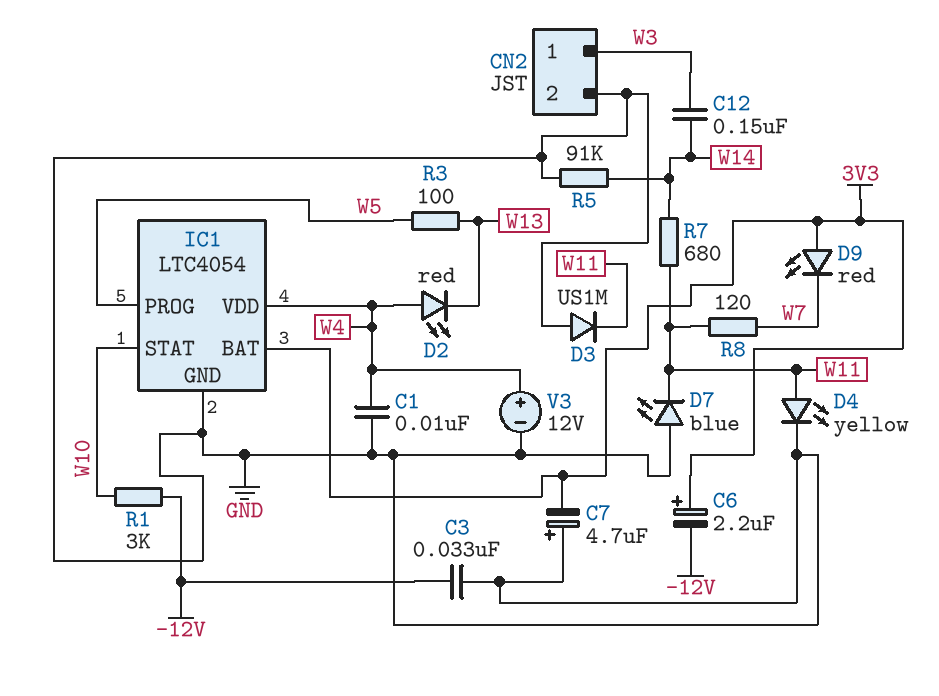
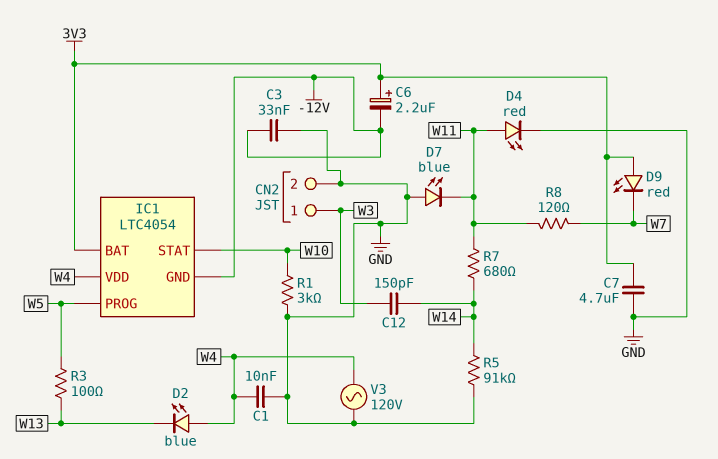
C7: 4.7uF (plus GND, minus 3V3) -> 4.7uF (3V3, GND)
C12: 150nF (W3, W14) -> 150pF (W3, W14)
D2: LED red (A W4, K W13) -> LED blue (A W4, K W13)
D3: diode US1M (A GND, K W11) -> none
D4: LED yellow (A W11, K GND) -> LED red (A W11, K GND)
IC1 pin GND: GND -> -12V
R1: 3k (-12V, W10) -> 3k (GND, W10)
V3: 12V (plus W4, minus GND) -> AC 120V (GND, W4)

